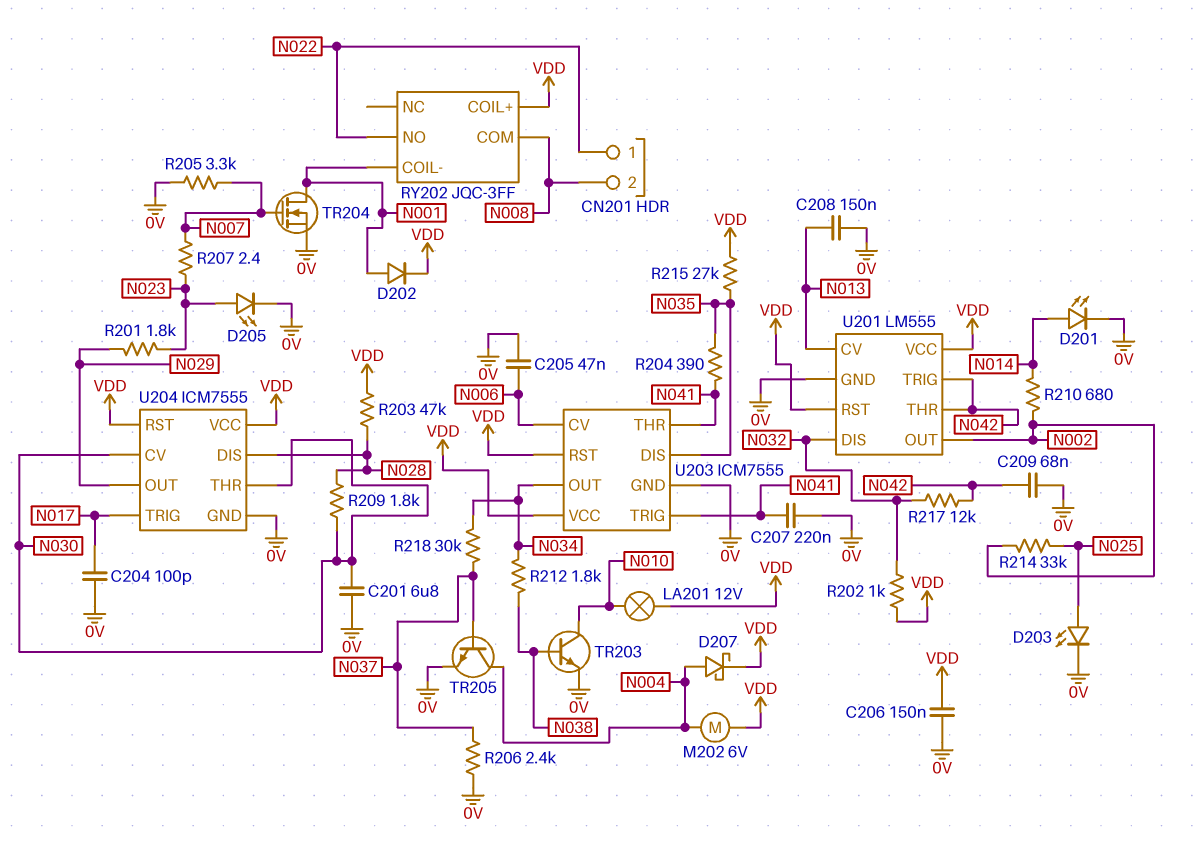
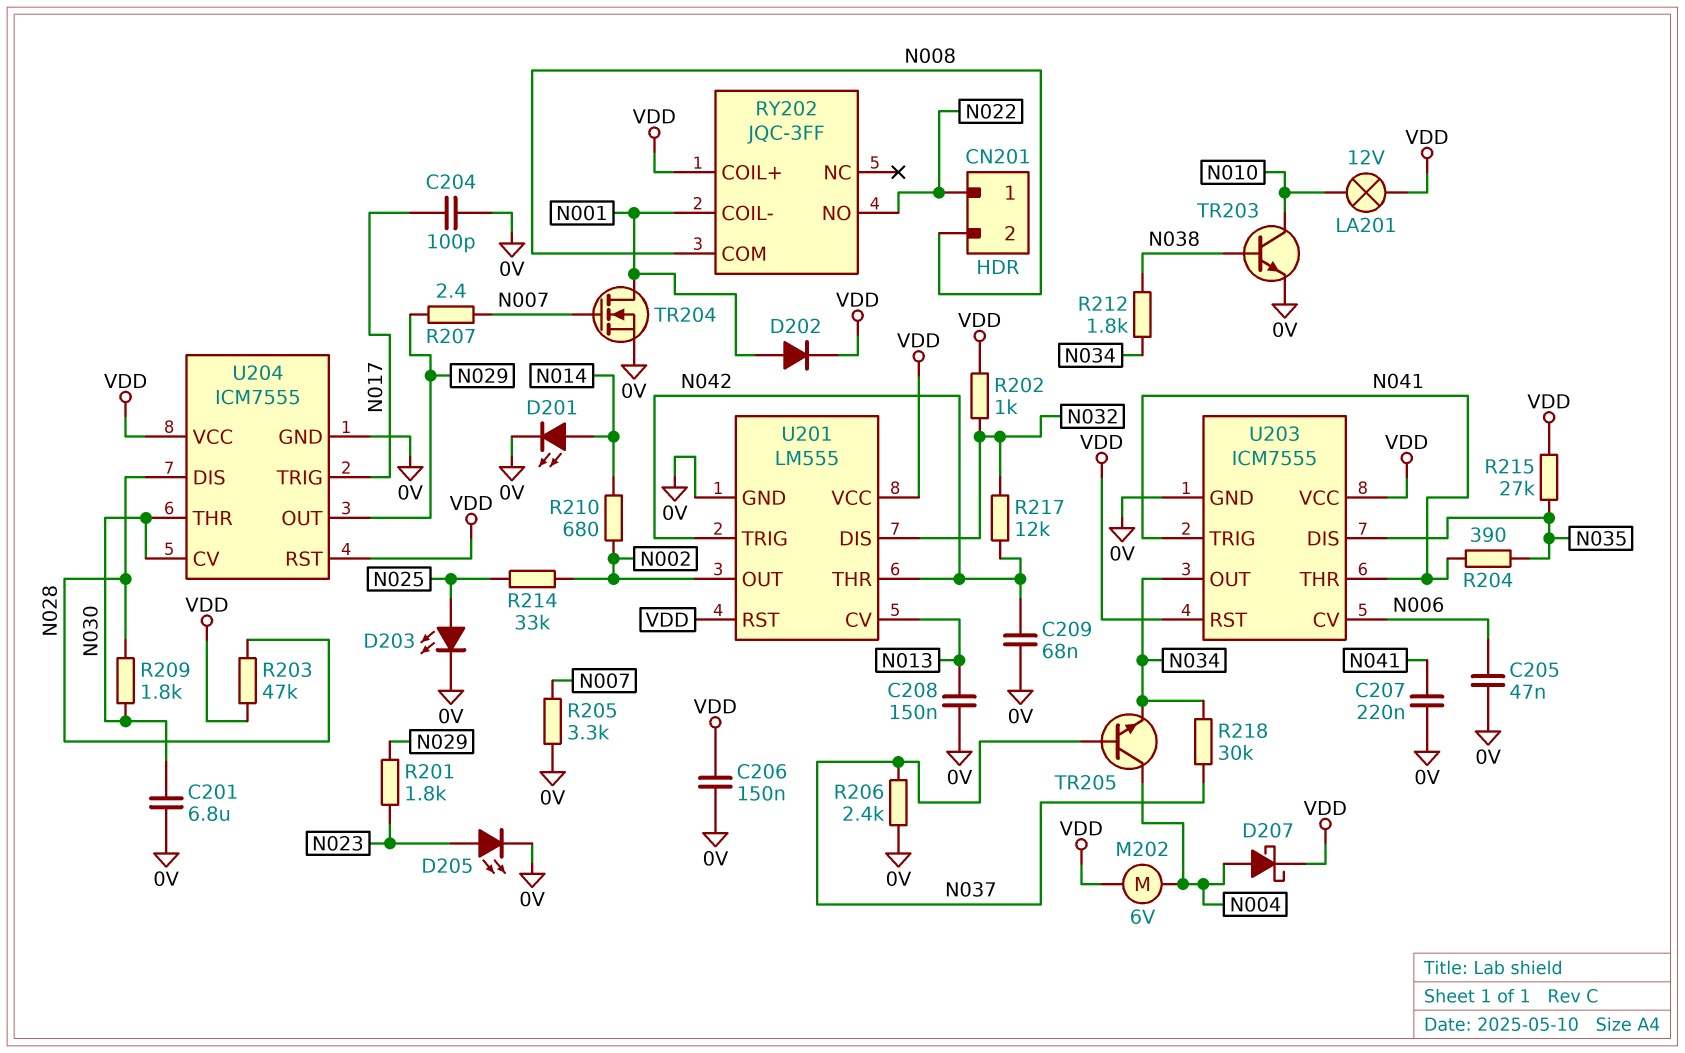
R207: 2.4 (N007, N023) -> 2.4 (N007, N029)
TR205: NPN (B N037, C N004, E 0V) -> NPN (B N037, C N004, E N034)

